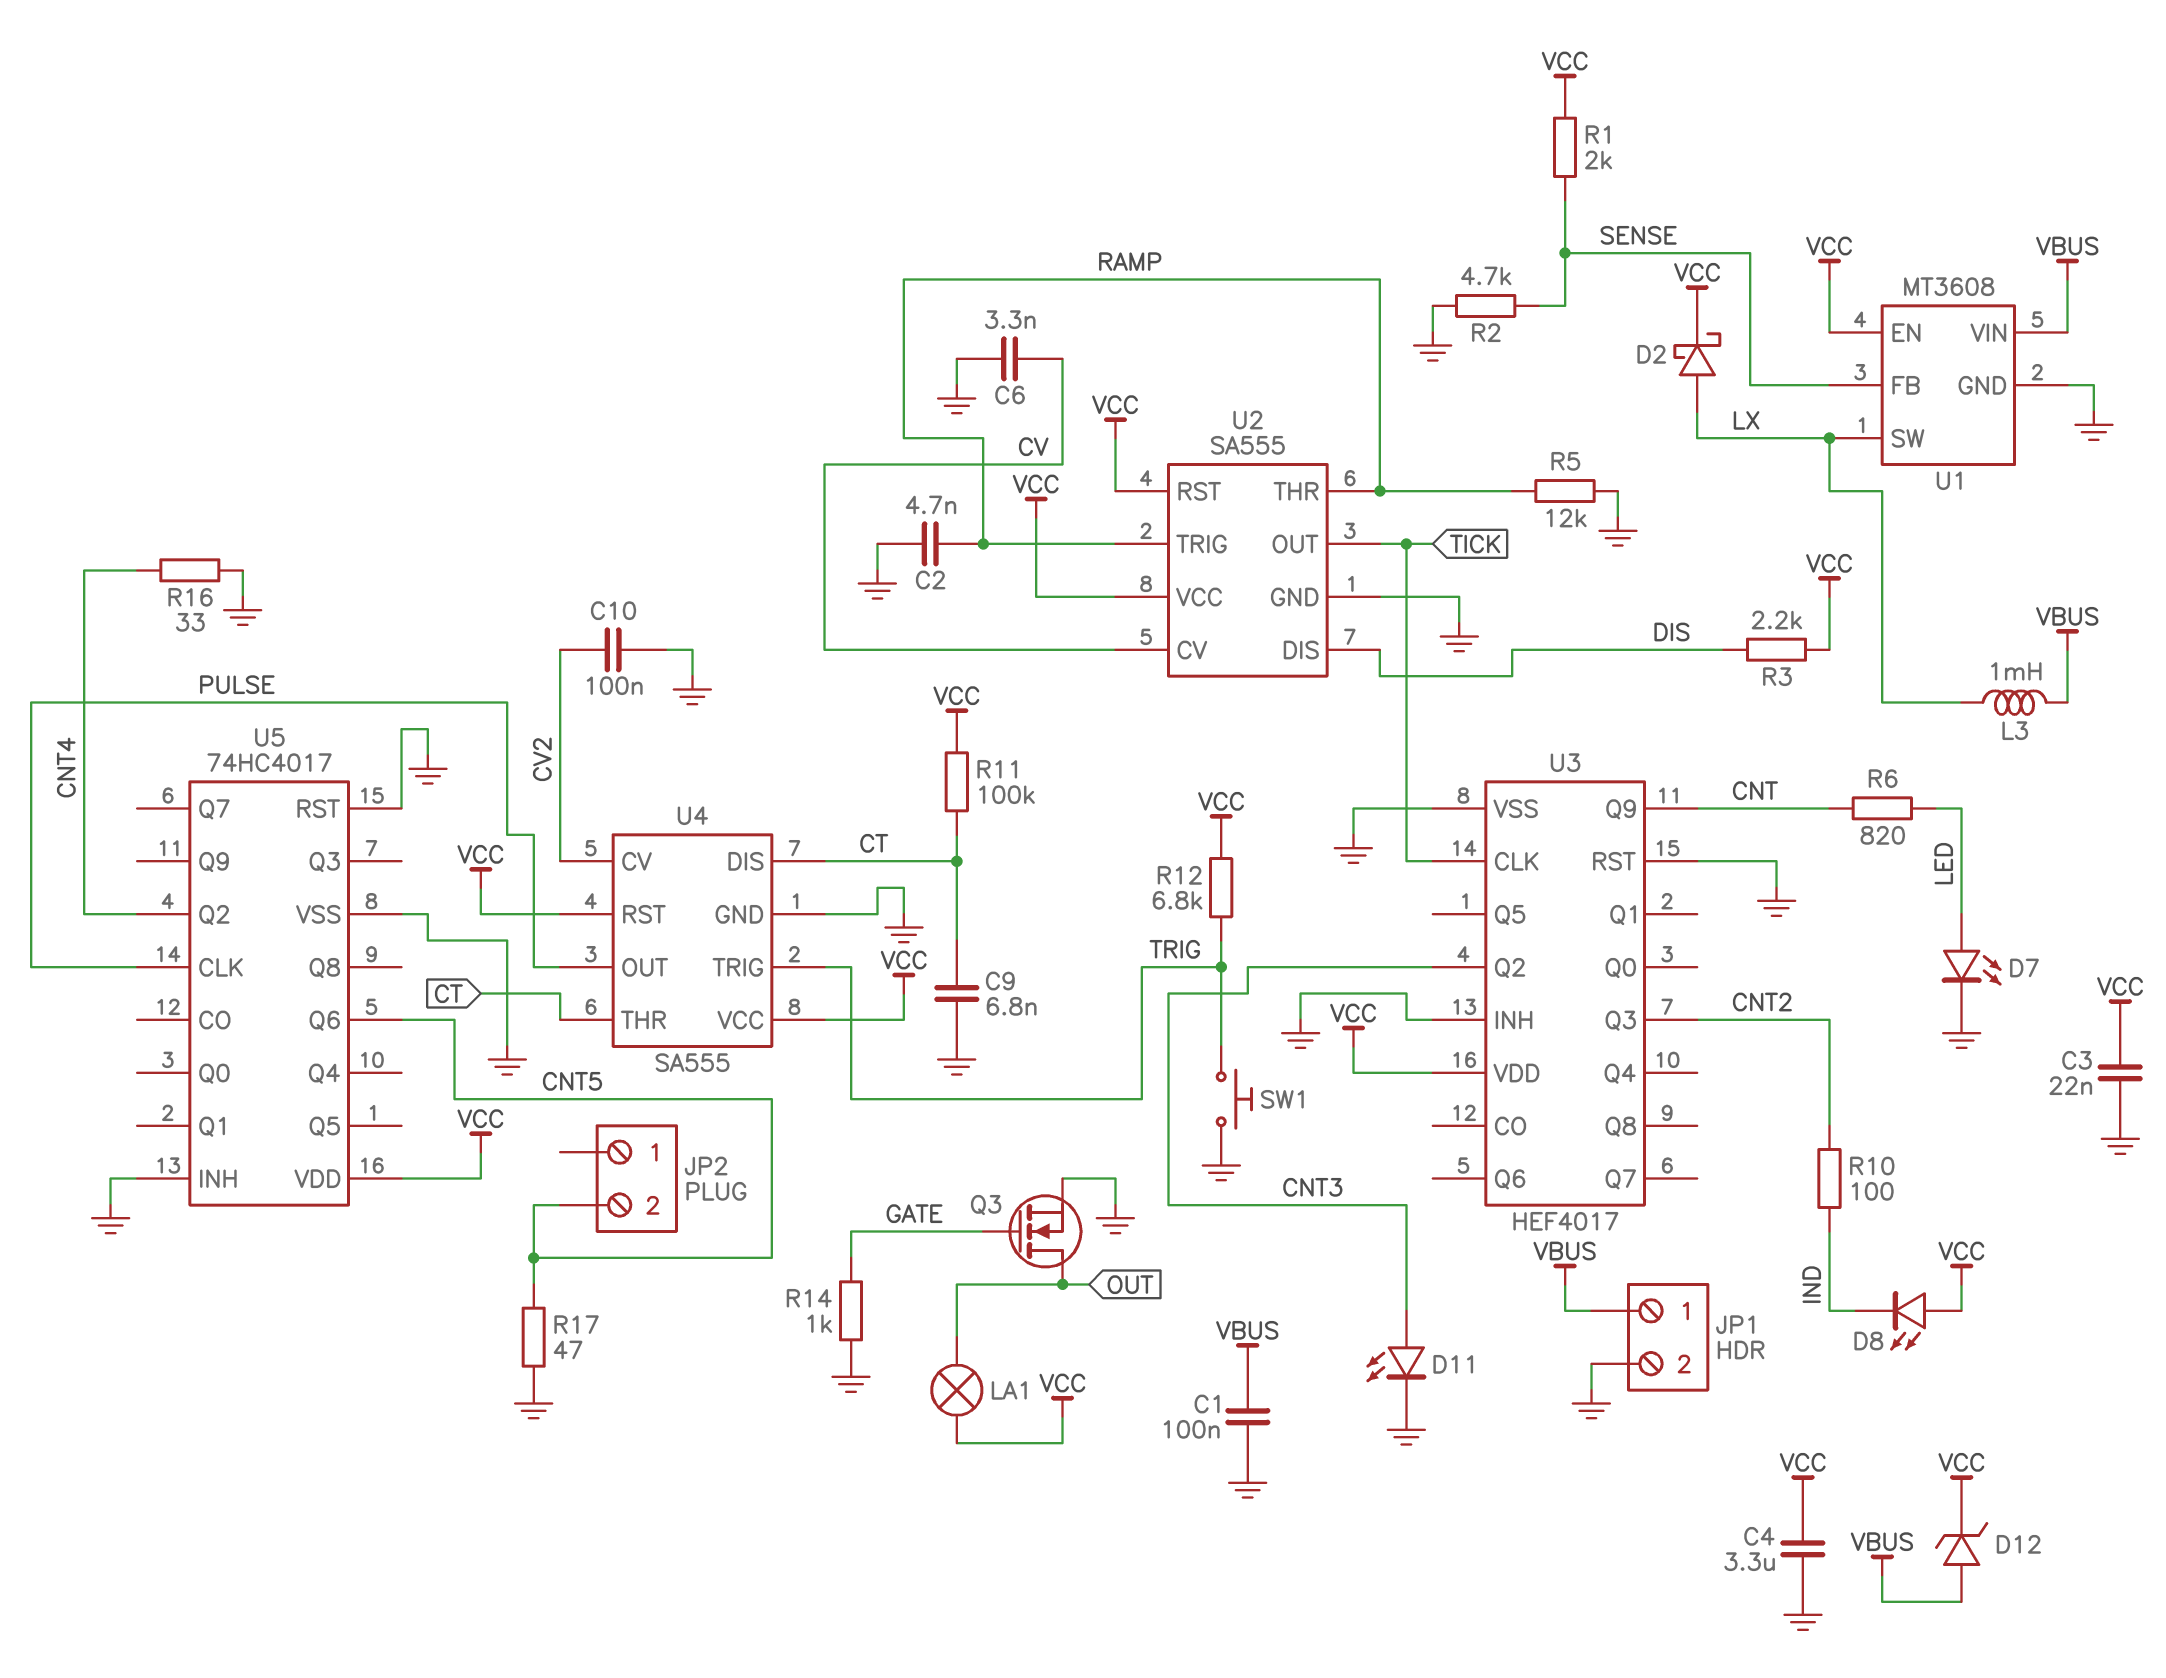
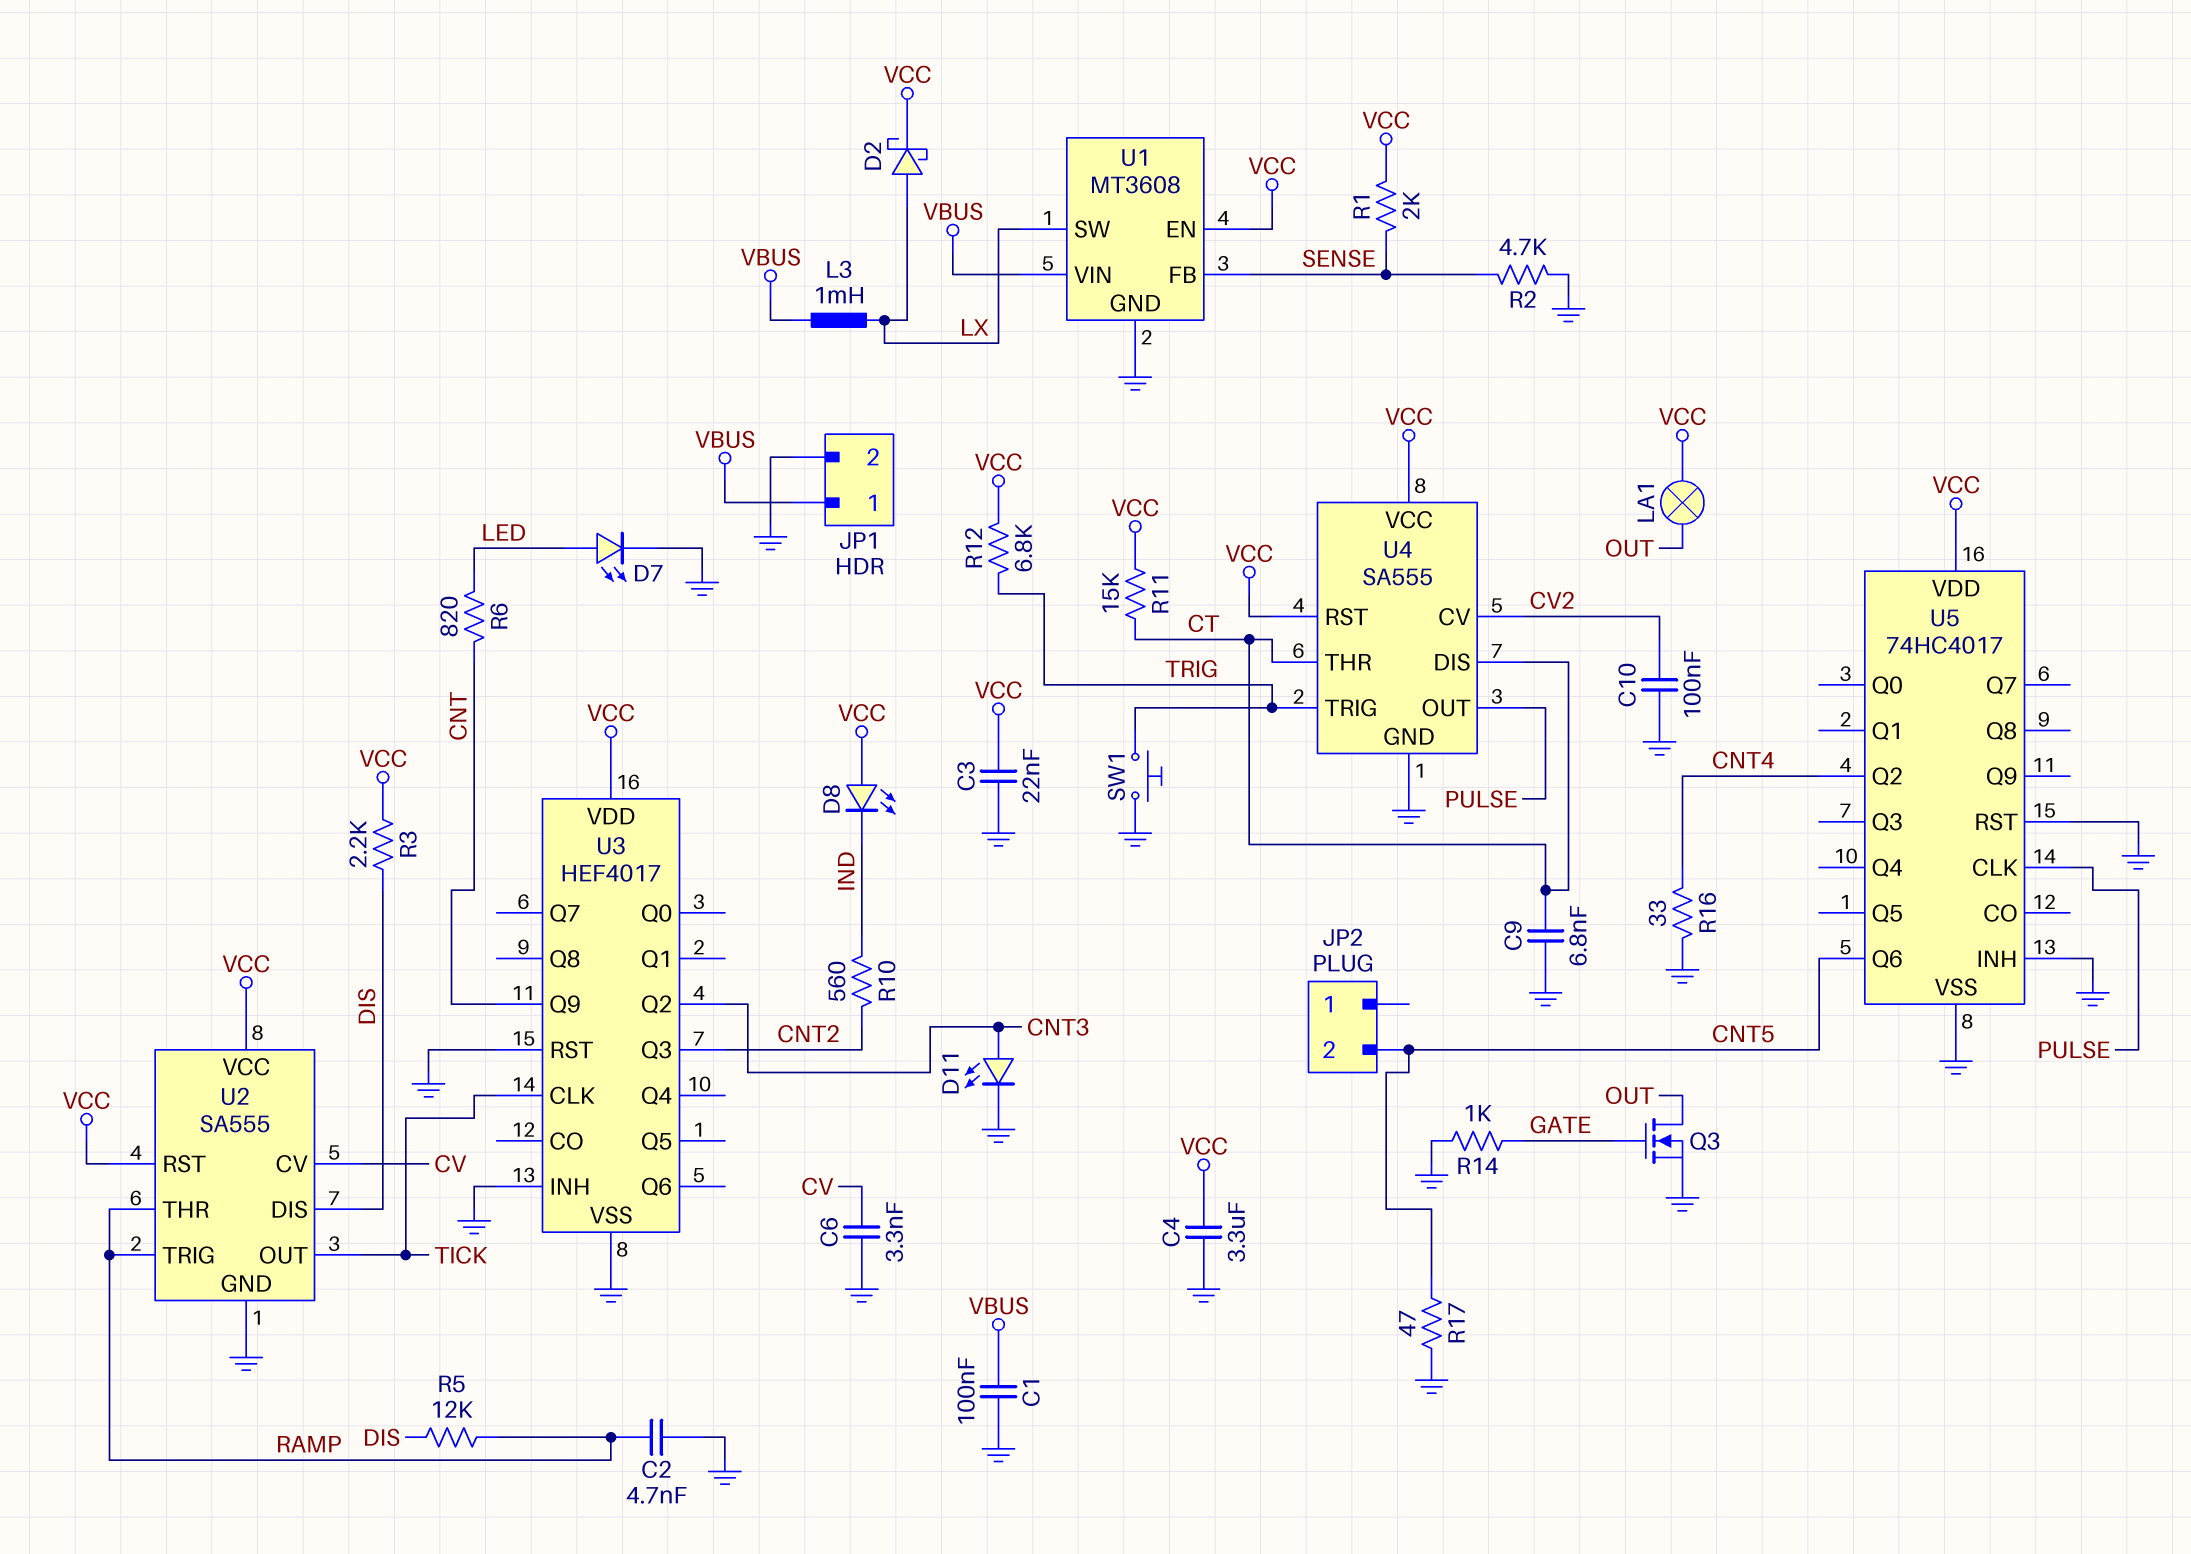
D12: zener (A VBUS, K VCC) -> none
R5: 12k (GND, RAMP) -> 12k (DIS, RAMP)
R10: 100 (CNT2, IND) -> 560 (CNT2, IND)
R11: 100k (CT, VCC) -> 15k (CT, VCC)

